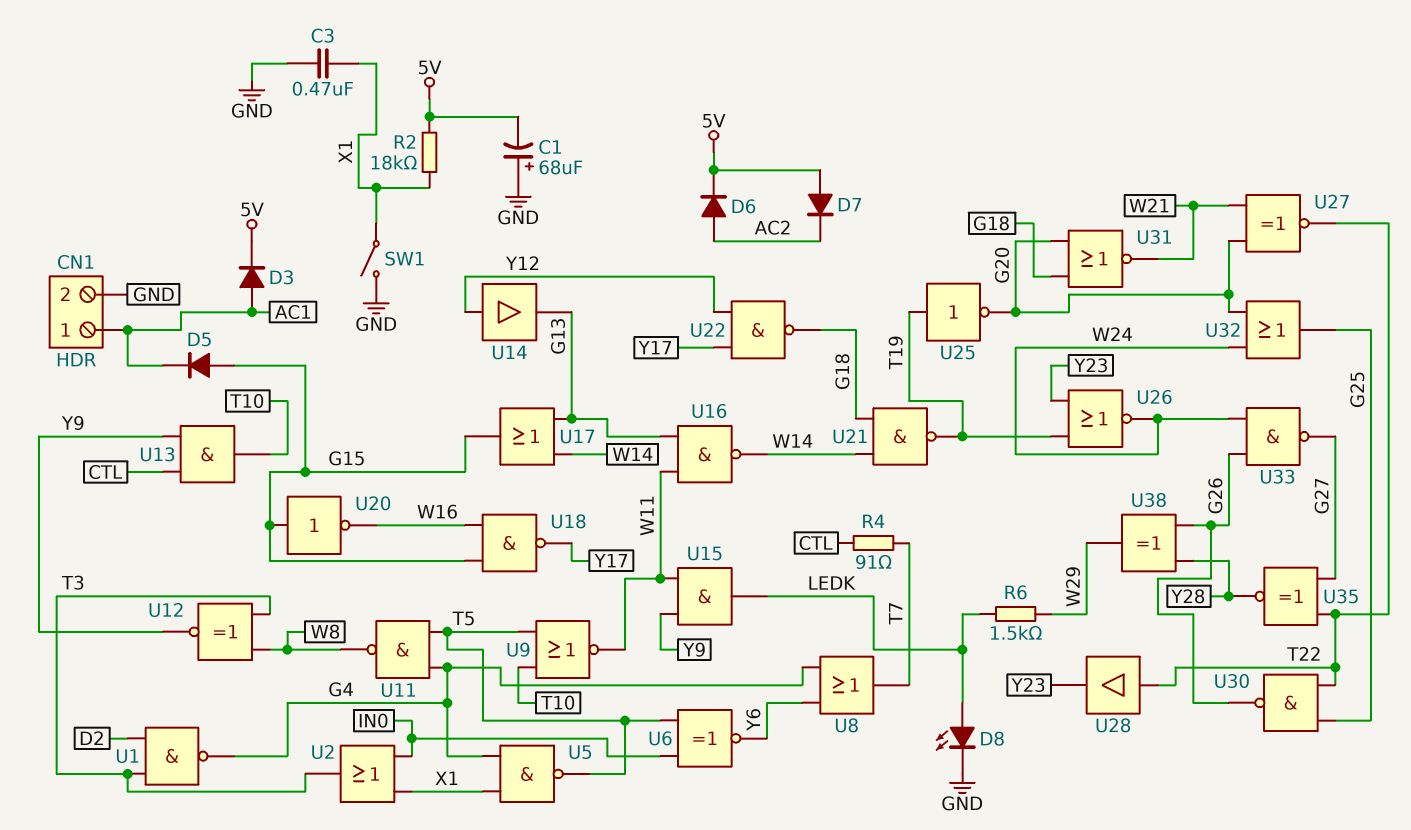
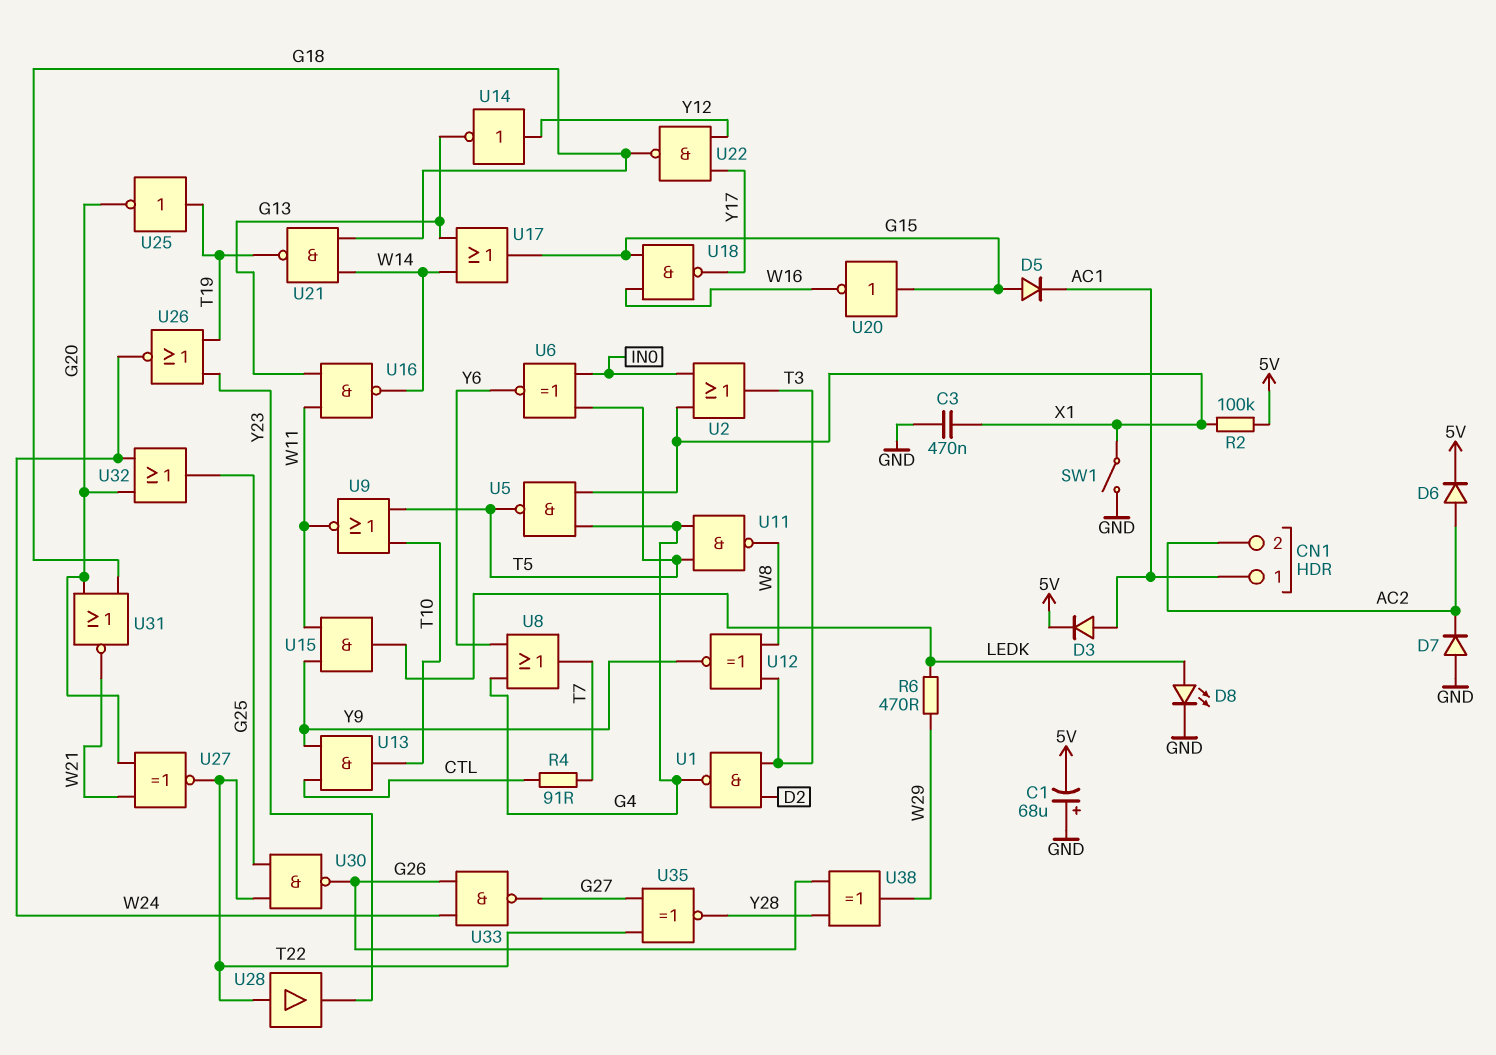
CN1 pin 2: GND -> AC2
D7: diode (A 5V, K AC2) -> diode (A GND, K AC2)
R2: 18k (5V, X1) -> 100k (5V, X1)
R6: 1.5k (LEDK, W29) -> 470 (LEDK, W29)
U14: buffer (in Y12, out G13) -> NOT (in Y12, out G13)

